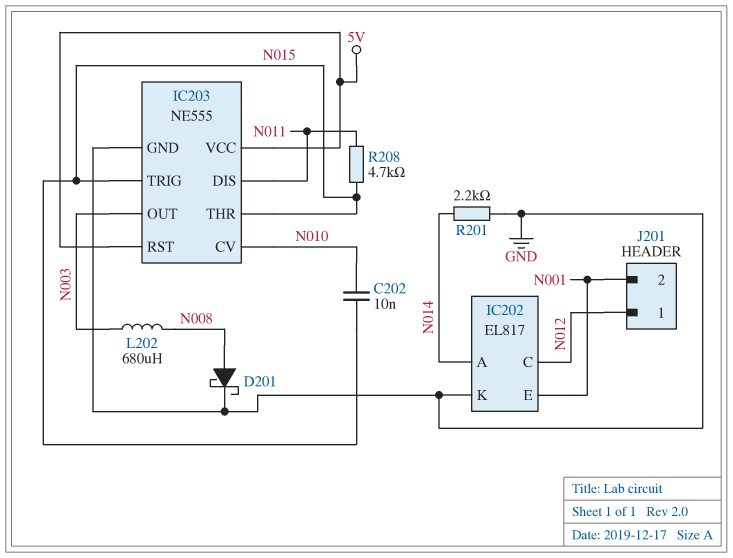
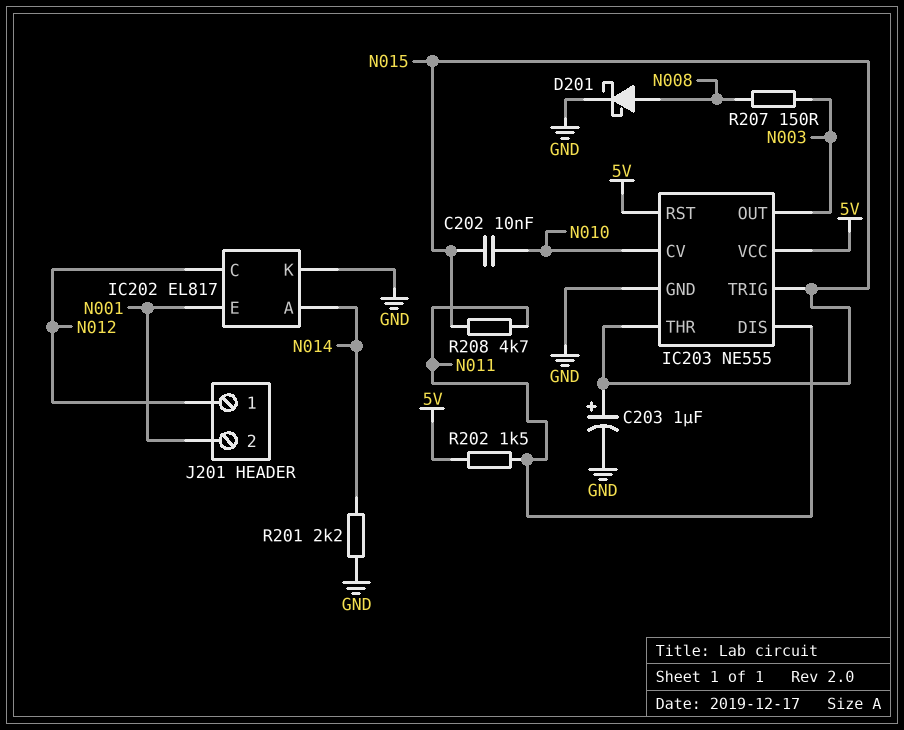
C203: none -> 1uF (plus N015, minus GND)
L202: 680uH (N003, N008) -> none
R202: none -> 1.5k (5V, N011)
R207: none -> 150 (N003, N008)

